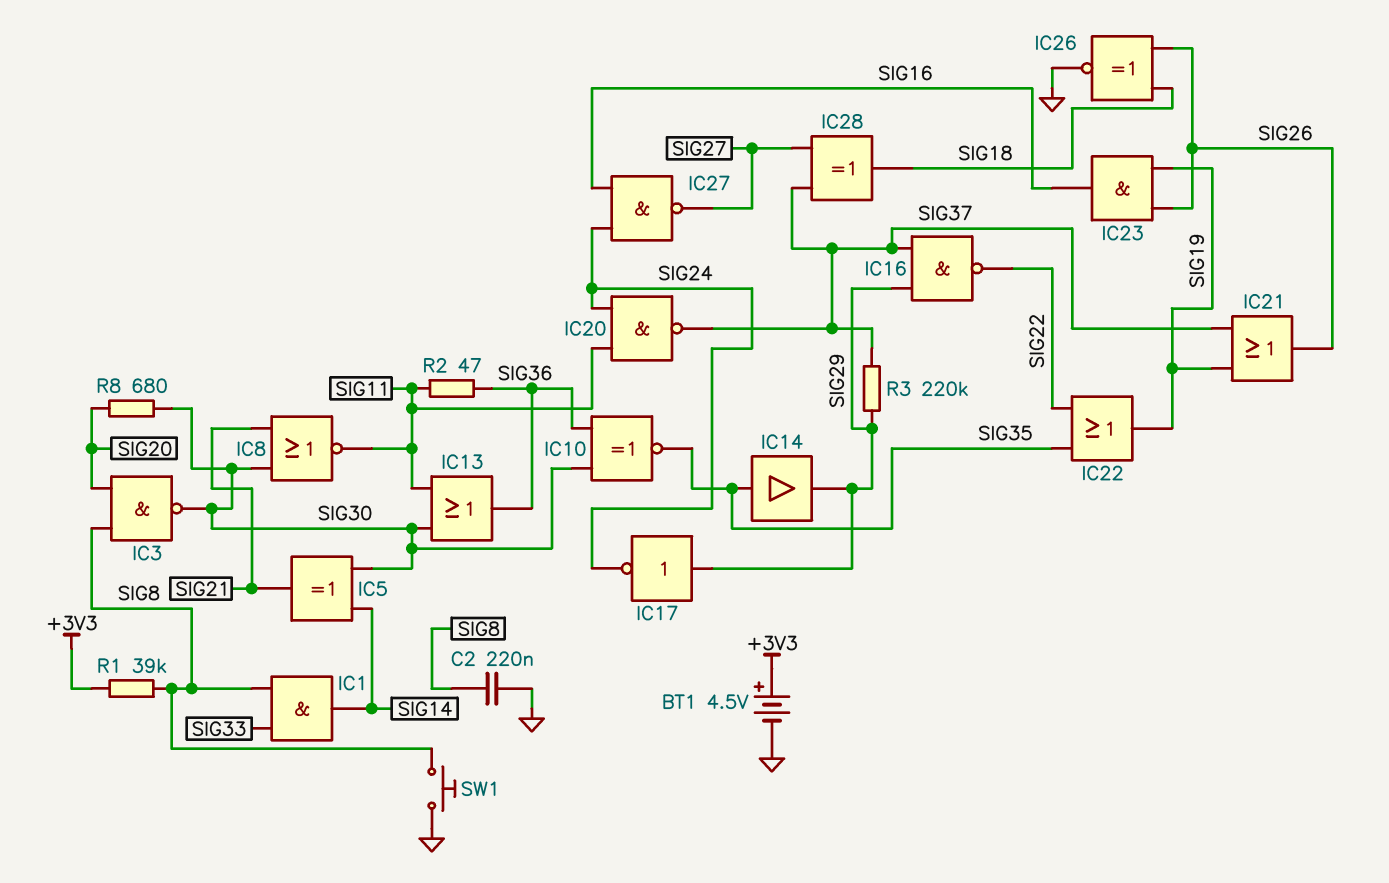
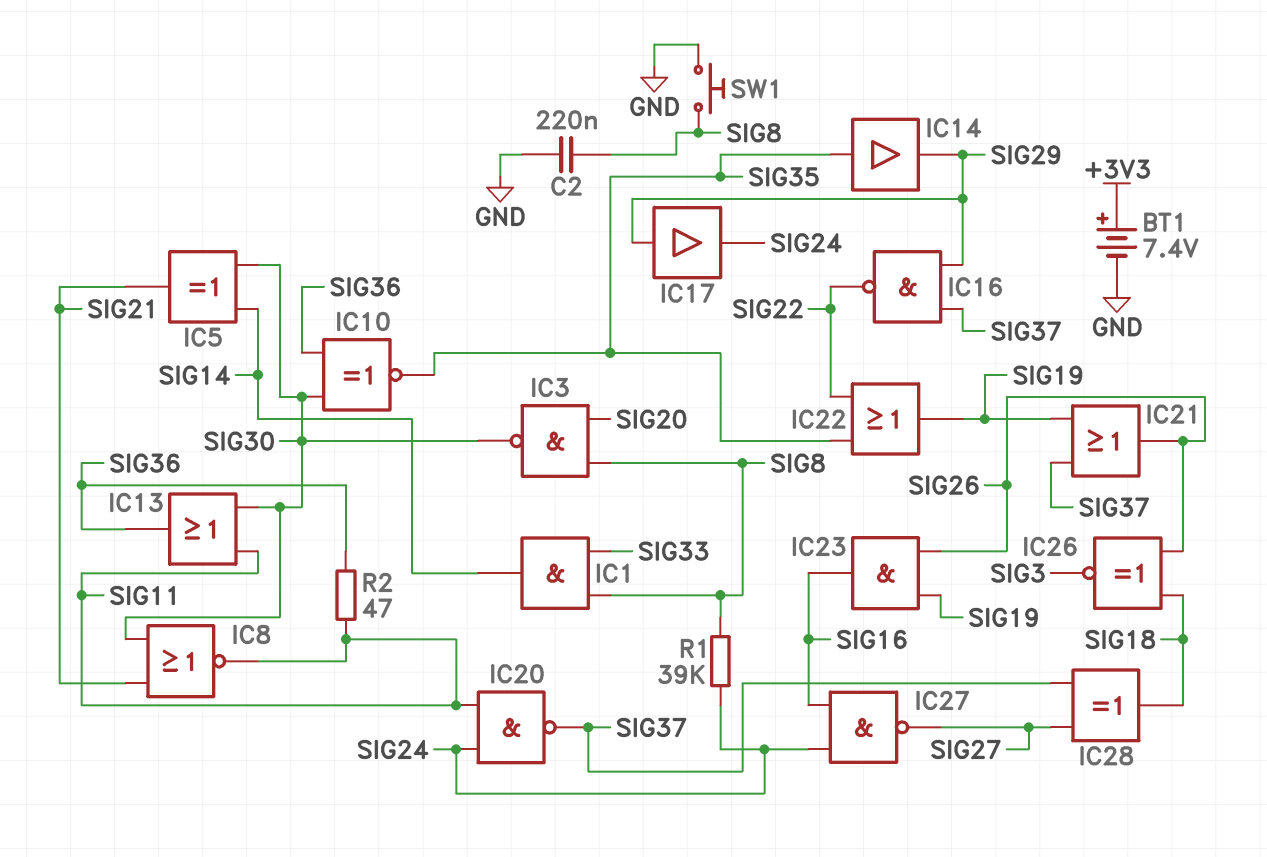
BT1: 4.5V (plus +3V3, minus GND) -> 7.4V (plus +3V3, minus GND)
IC17: NOT (in SIG29, out SIG24) -> buffer (in SIG29, out SIG24)
IC26: XNOR (in SIG18, in SIG26, out GND) -> XNOR (in SIG18, in SIG26, out SIG3)
R1: 39k (+3V3, SIG8) -> 39k (SIG8, SIG24)
R3: 220k (SIG29, SIG37) -> none
R8: 680 (SIG20, SIG30) -> none

